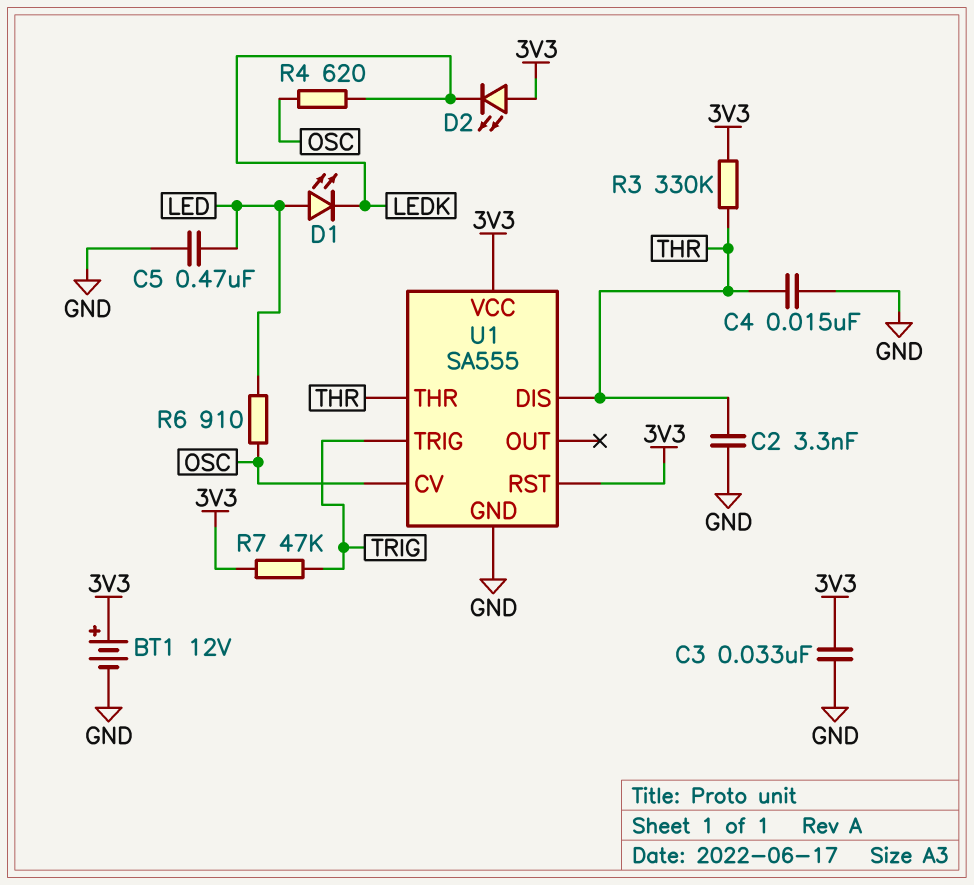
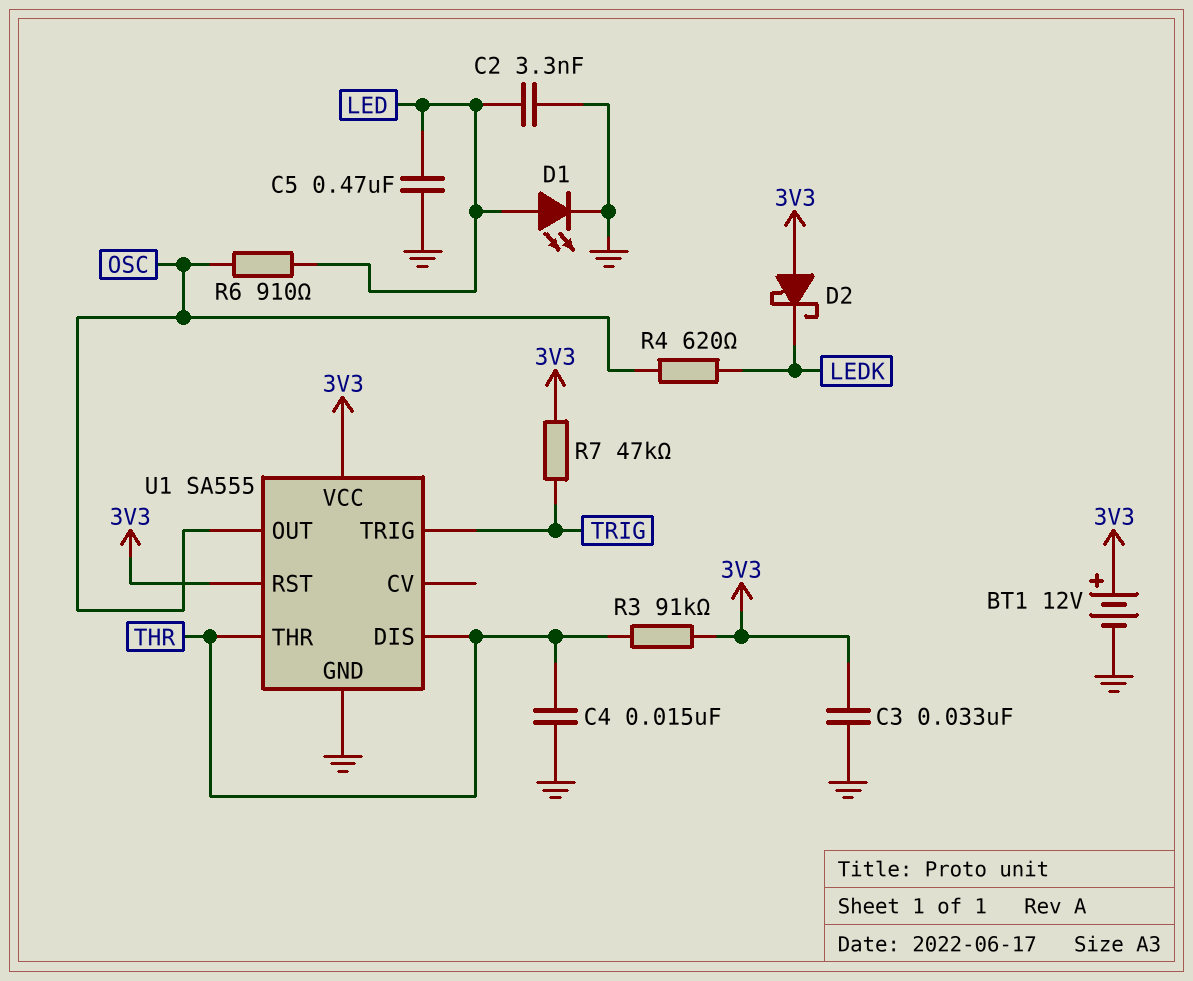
C2: 3.3nF (GND, THR) -> 3.3nF (GND, LED)
D1: LED (A LED, K LEDK) -> LED (A LED, K GND)
D2: LED (A 3V3, K LEDK) -> schottky (A 3V3, K LEDK)
R3: 330k (3V3, THR) -> 91k (3V3, THR)
U1 pin CV: OSC -> none
U1 pin OUT: none -> OSC

